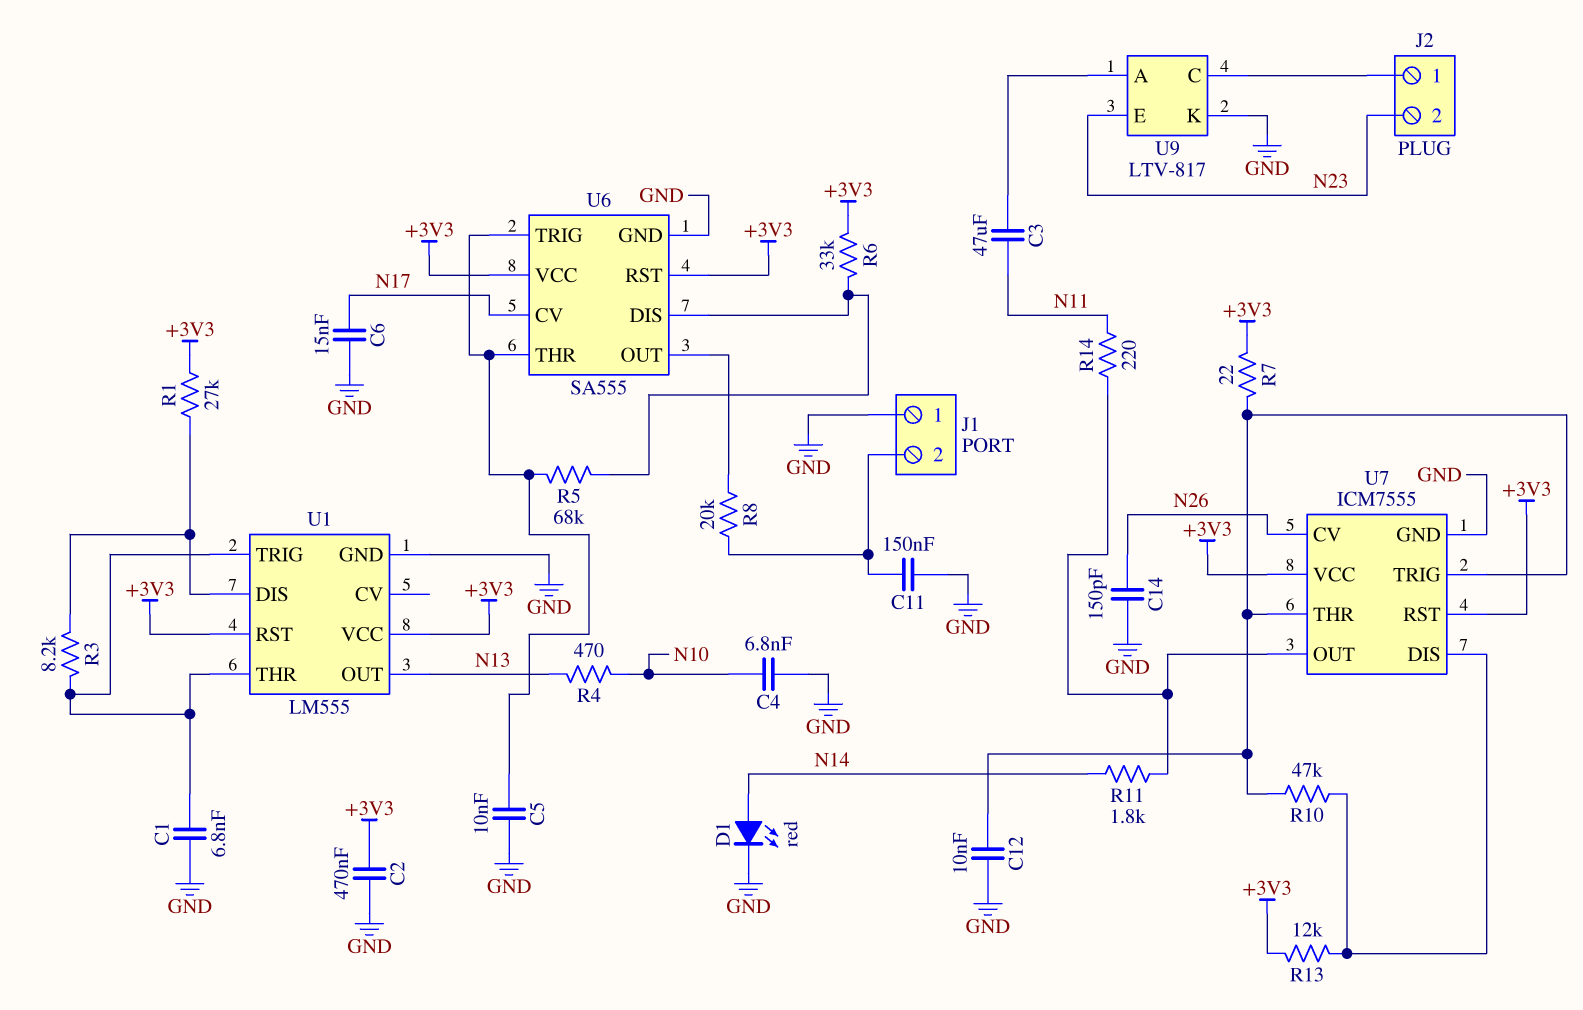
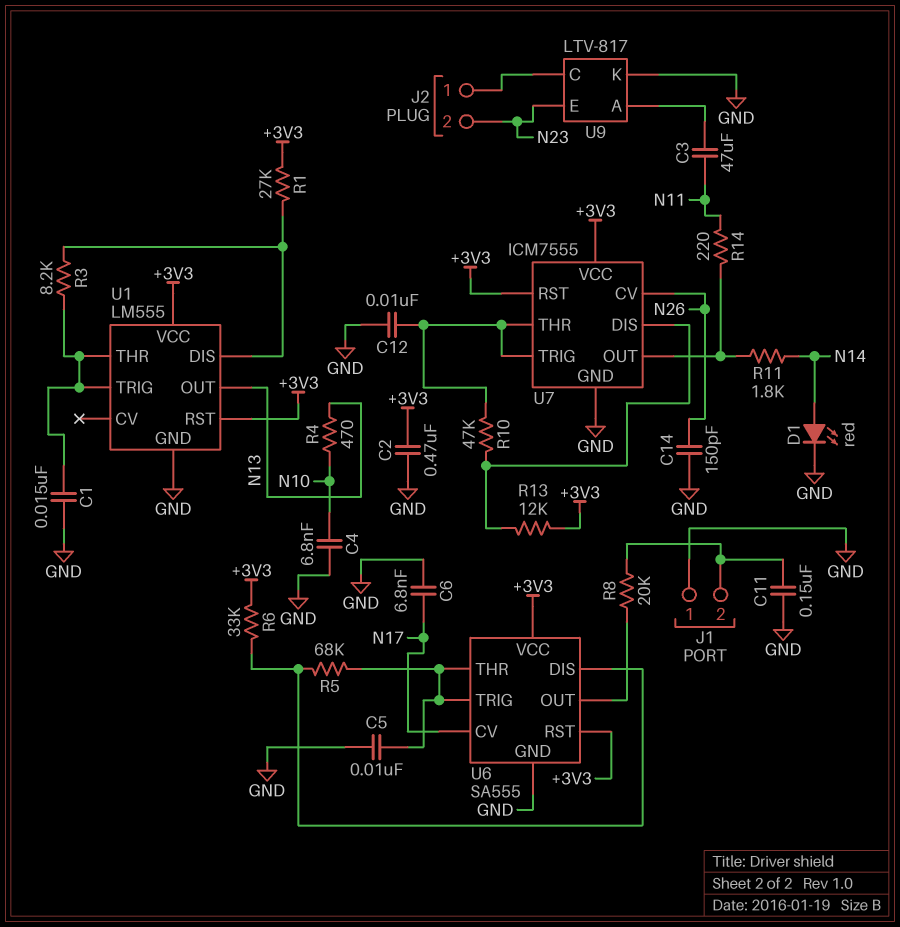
C1: 6.8nF (GND, U1/THR) -> 15nF (GND, U1/THR)
C6: 15nF (GND, N17) -> 6.8nF (GND, N17)
R7: 22 (+3V3, U7/THR) -> none

